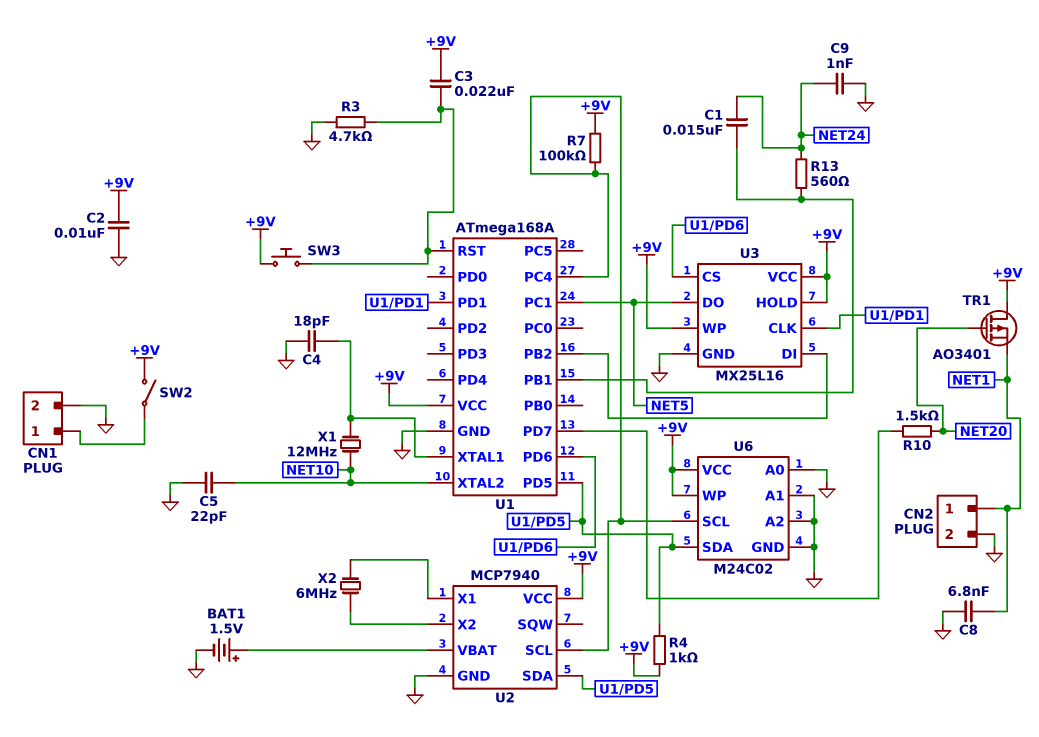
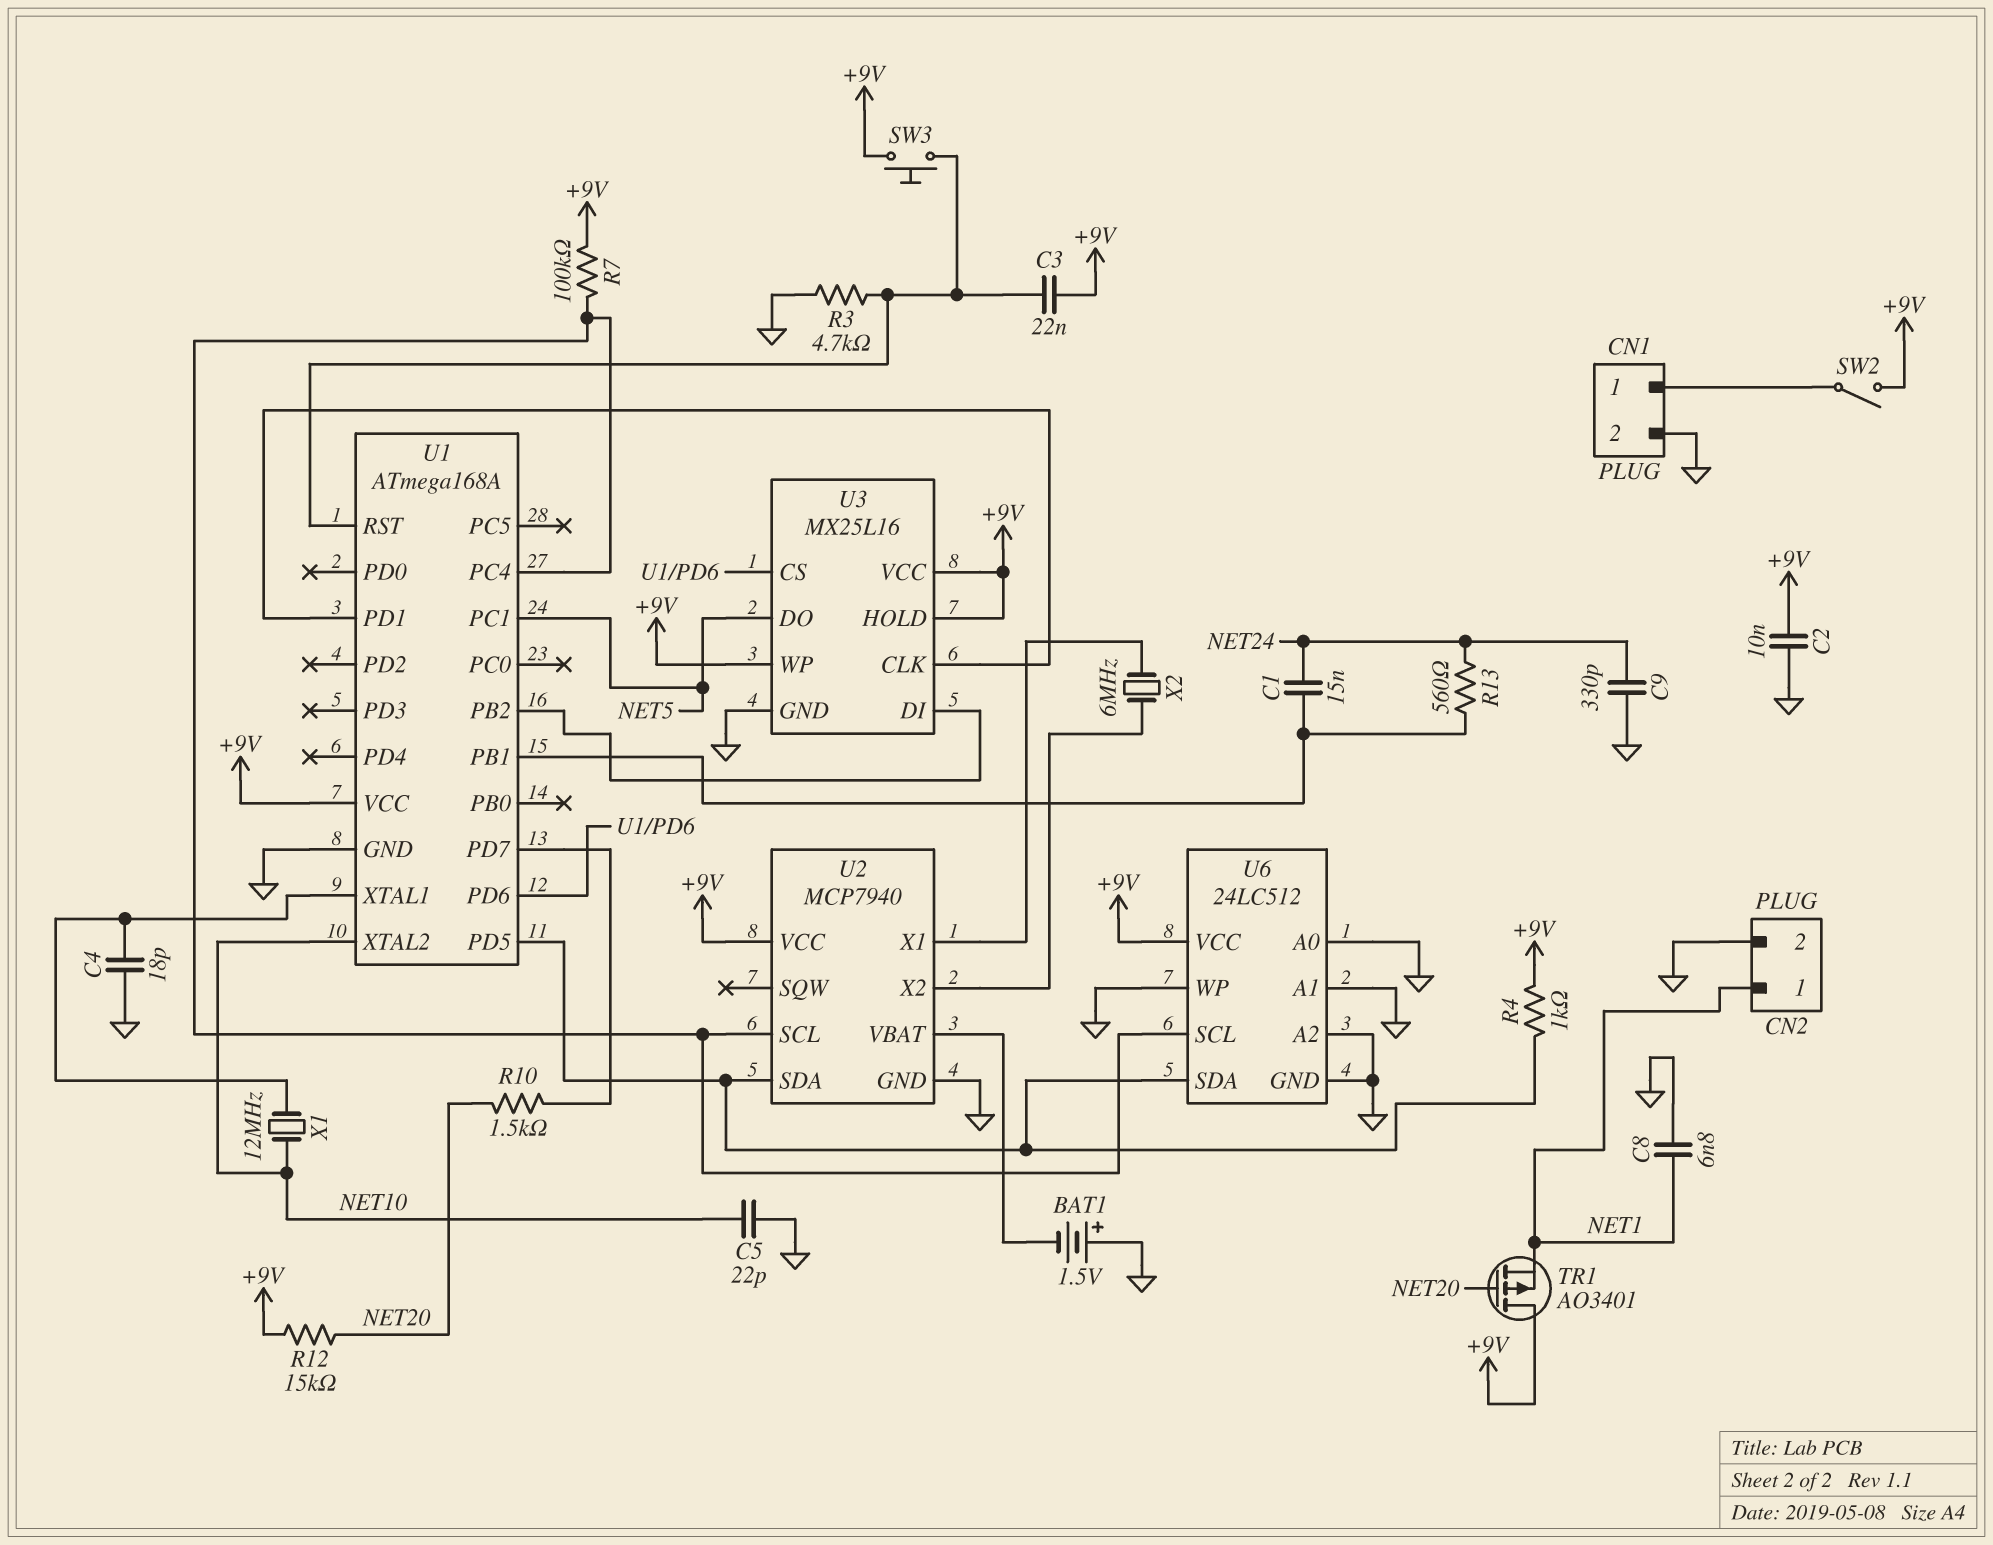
BAT1: 1.5V (plus U2/VBAT, minus GND) -> 1.5V (plus GND, minus U2/VBAT)
C9: 1nF (GND, NET24) -> 330pF (GND, NET24)
R12: none -> 15k (+9V, NET20)
U6: M24C02 -> 24LC512
U6 pin WP: +9V -> GND

